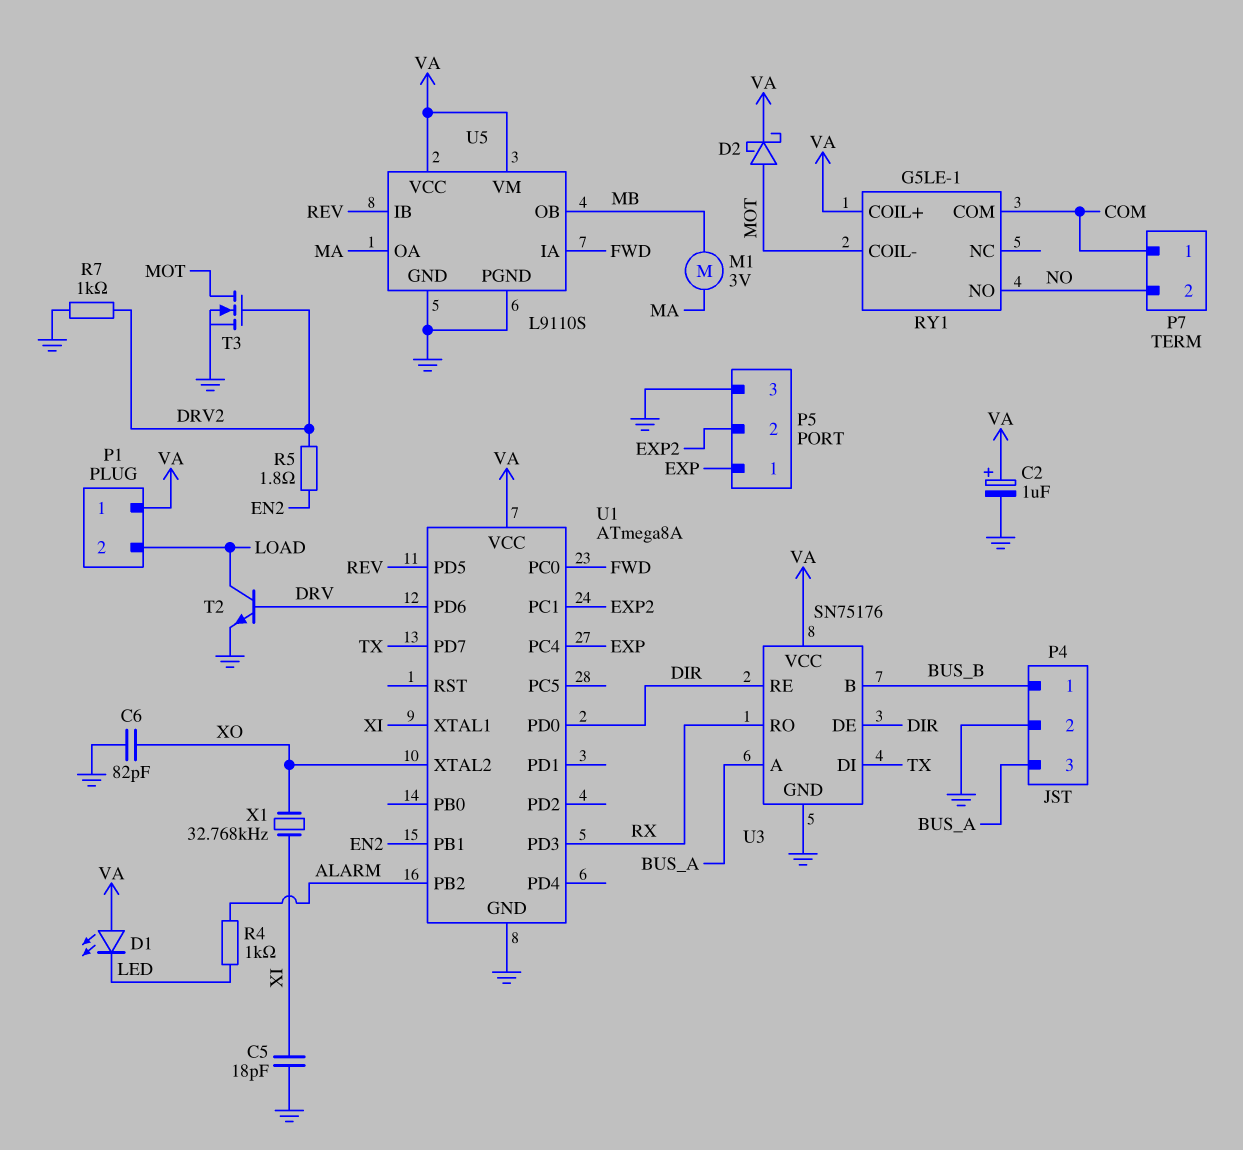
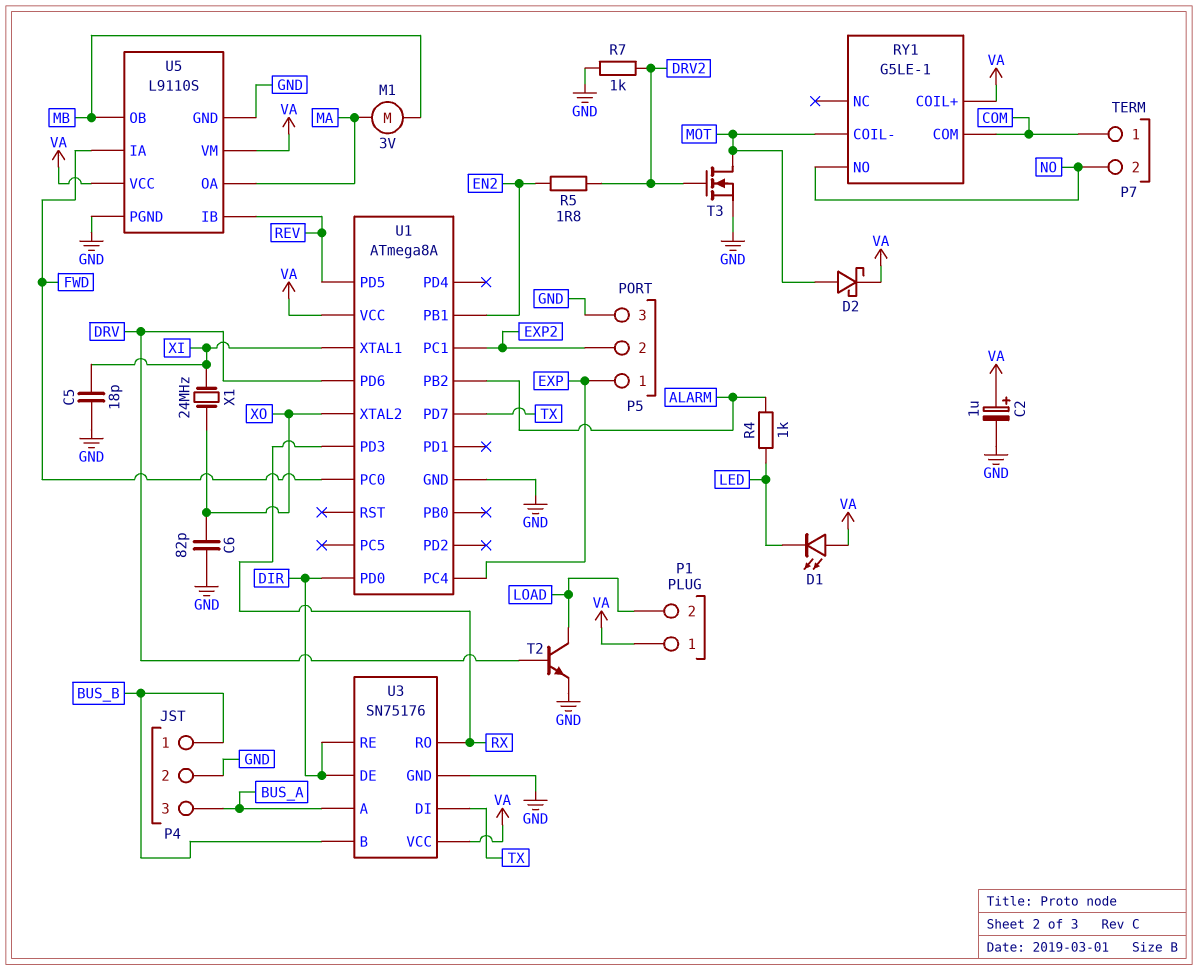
X1: 32.768kHz (XI, XO) -> 24MHz (XI, XO)

